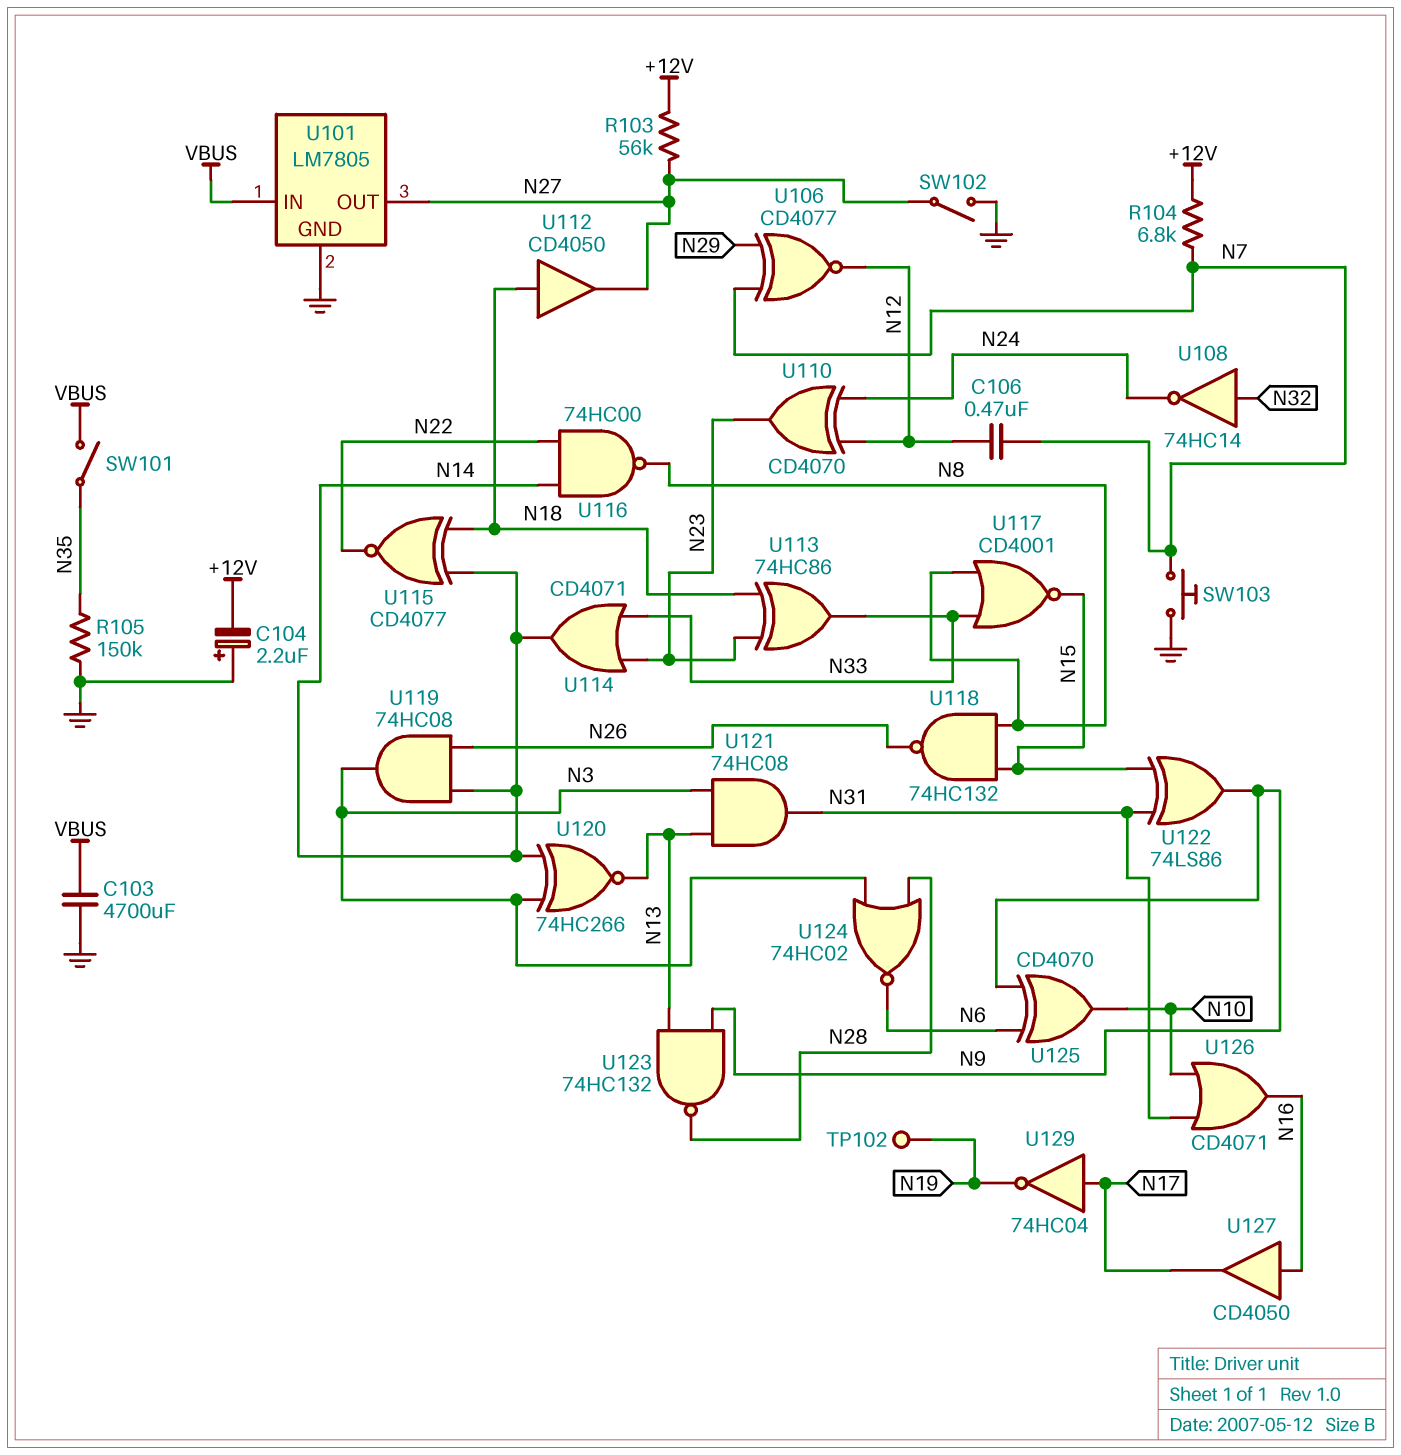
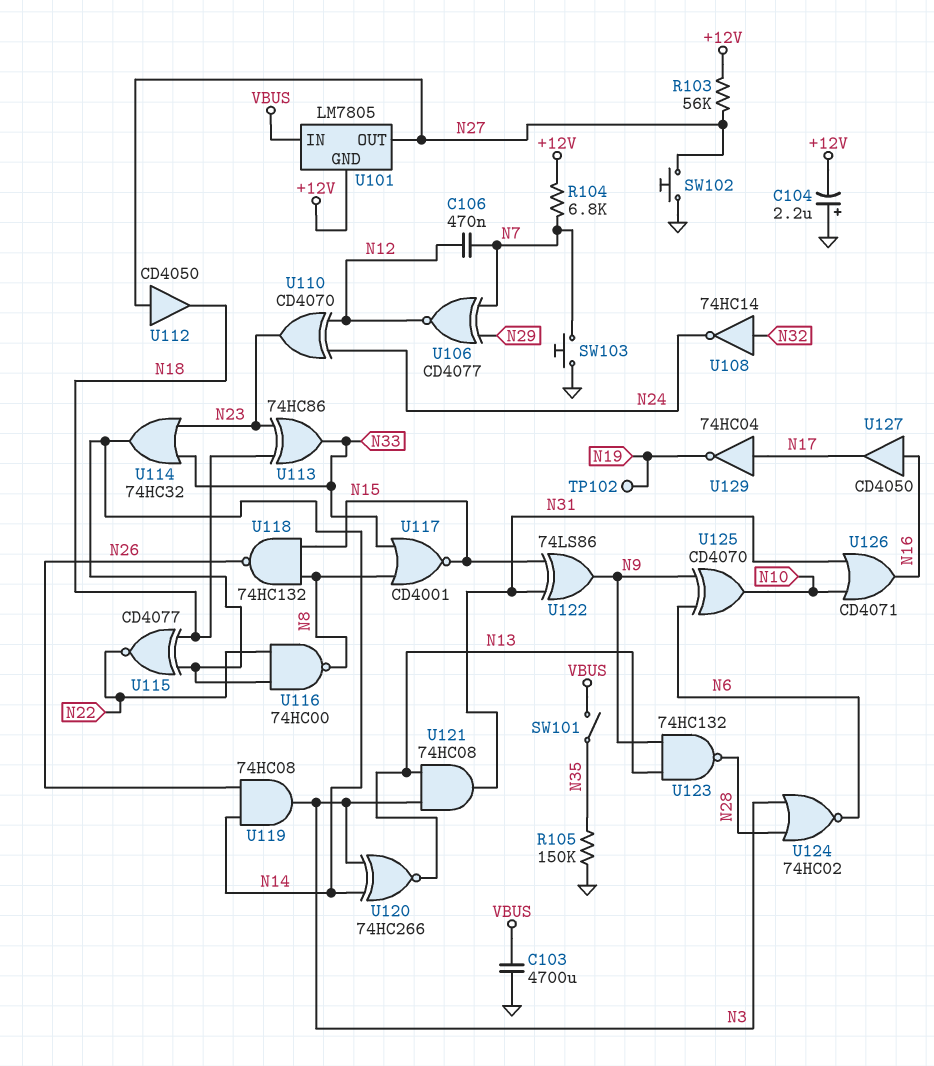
SW102: switch (GND, N27) -> button (GND, N27)
U101 pin GND: GND -> +12V
U112: buffer CD4050 (in N18, out N27) -> buffer CD4050 (in N27, out N18)
U114: OR CD4071 (in N23, in N33, out N14) -> OR 74HC32 (in N23, in N33, out N14)

